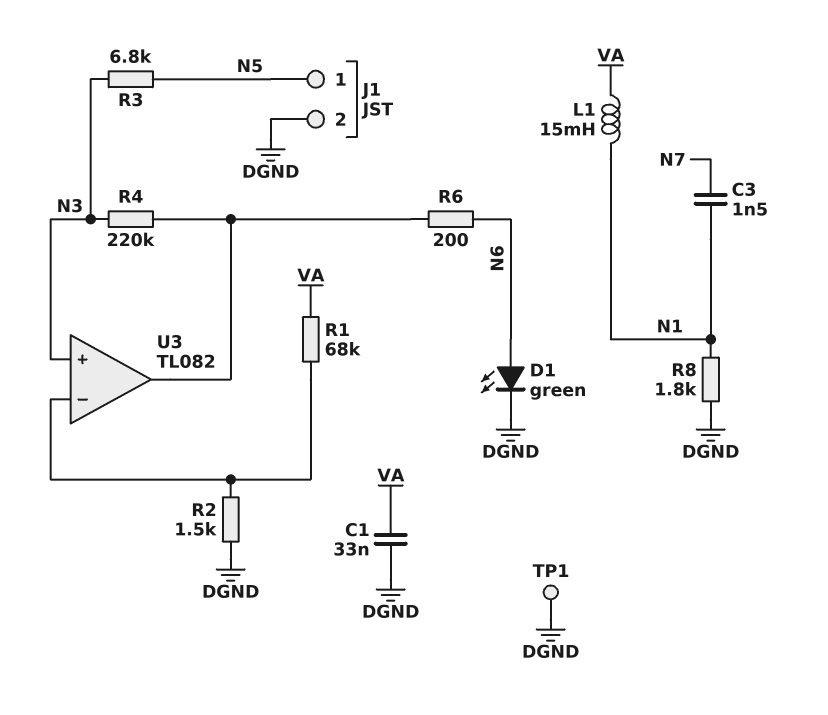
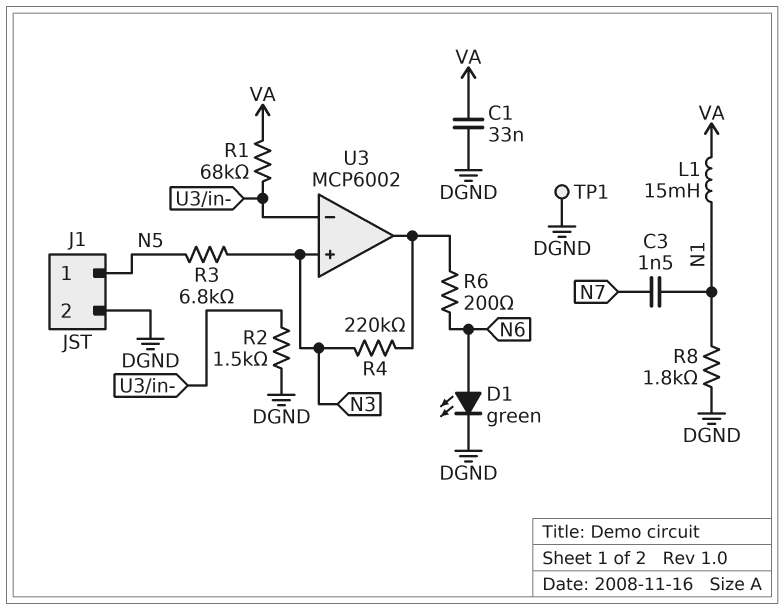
U3: TL082 -> MCP6002

